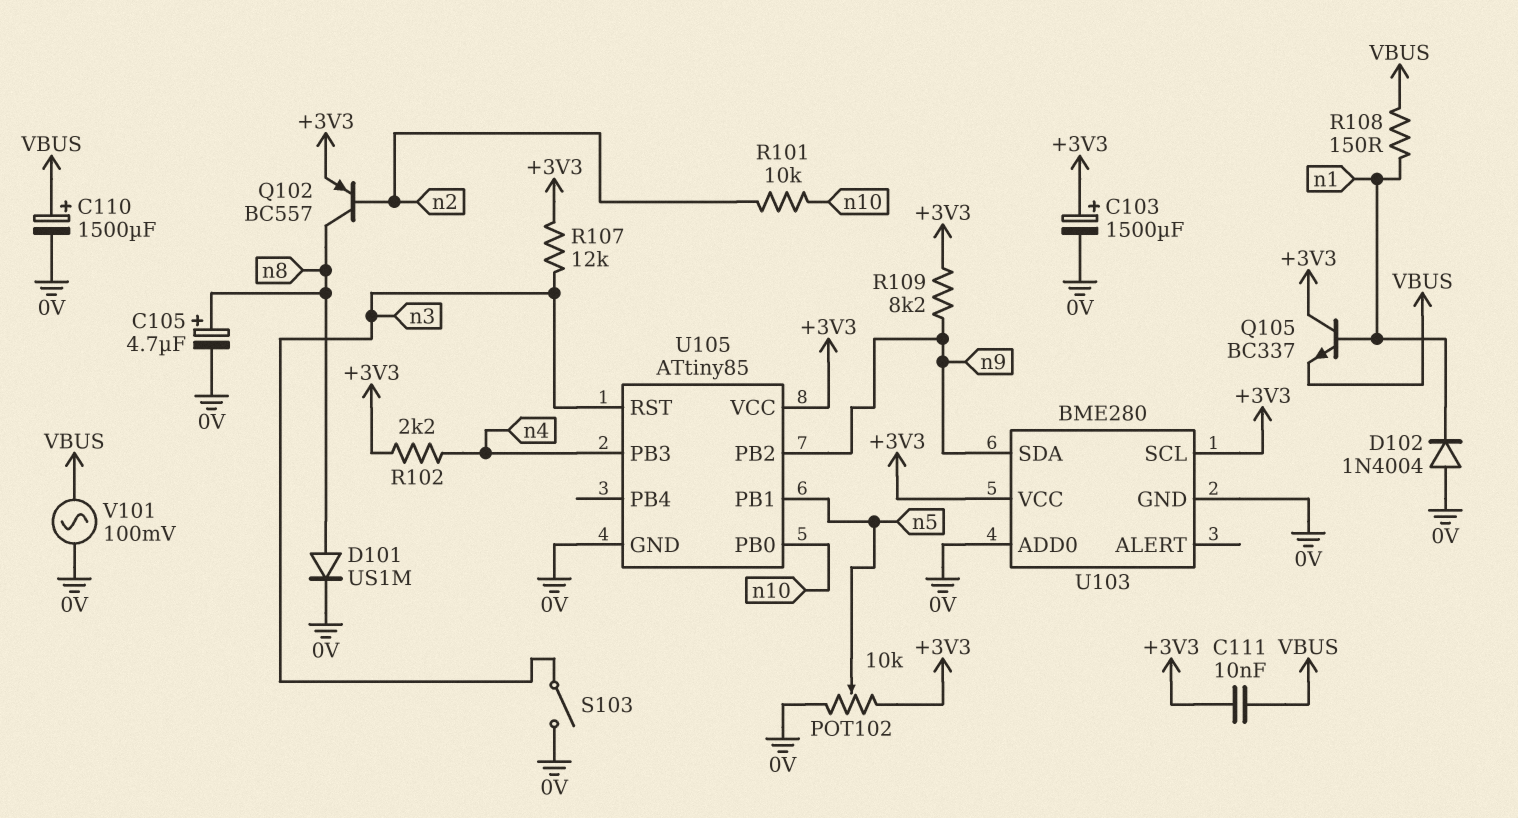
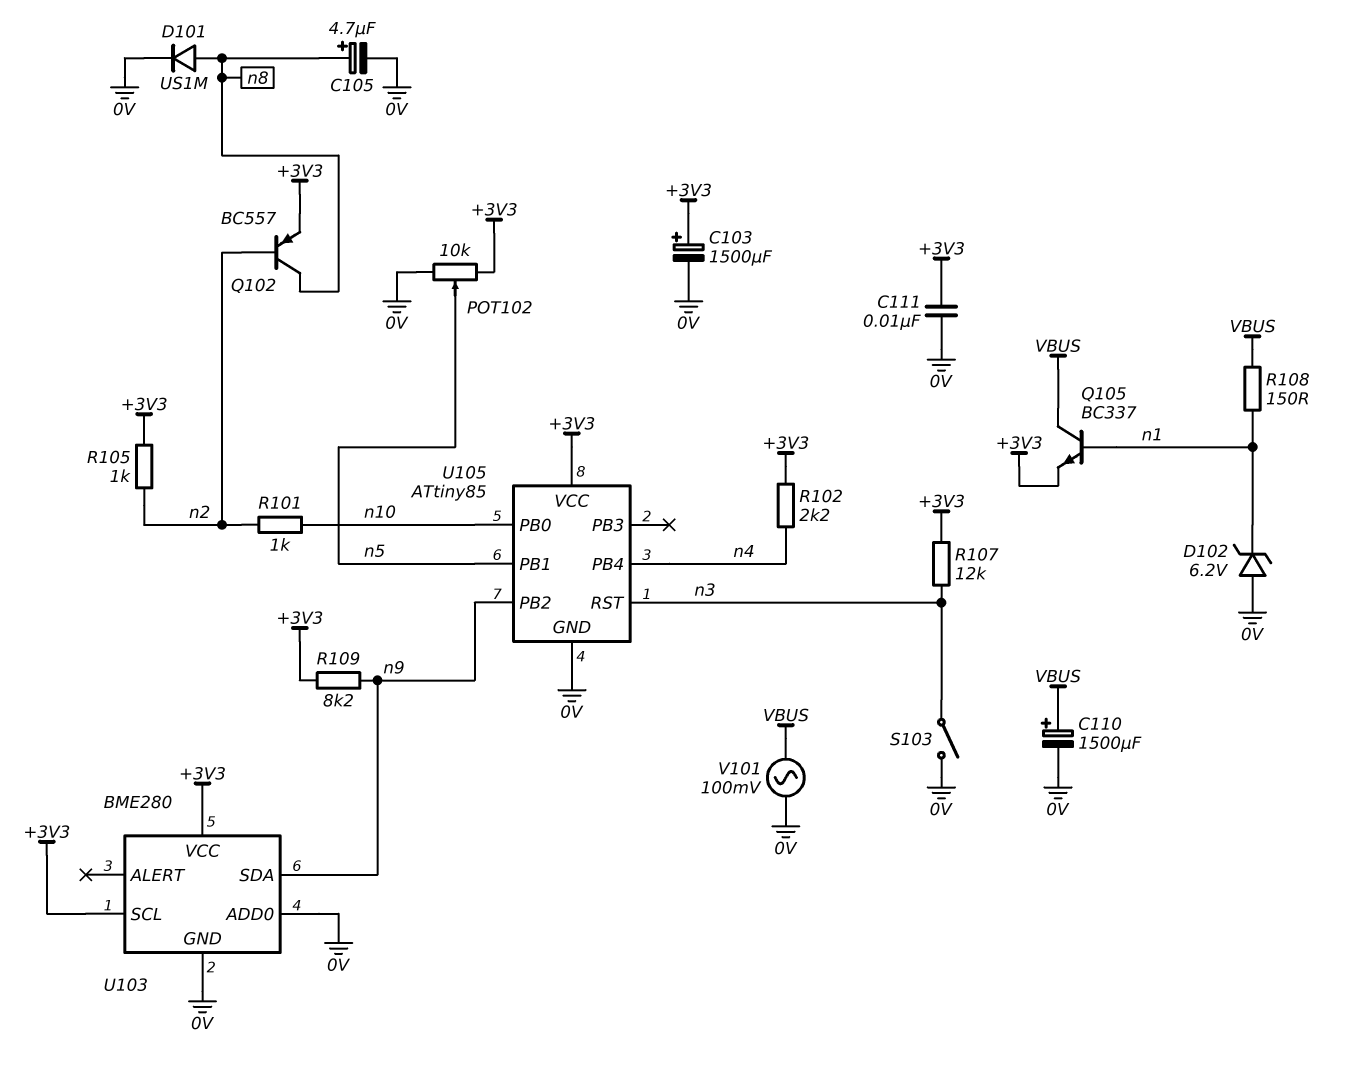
C111: 10nF (+3V3, VBUS) -> 10nF (+3V3, 0V)
D102: diode 1N4004 (A 0V, K n1) -> zener 6.2V (A 0V, K n1)
Q105: NPN BC337 (B n1, C +3V3, E VBUS) -> NPN BC337 (B n1, C VBUS, E +3V3)
R101: 10k (n2, n10) -> 1k (n2, n10)
R105: none -> 1k (+3V3, n2)
U105 pin PB3: n4 -> none
U105 pin PB4: none -> n4

